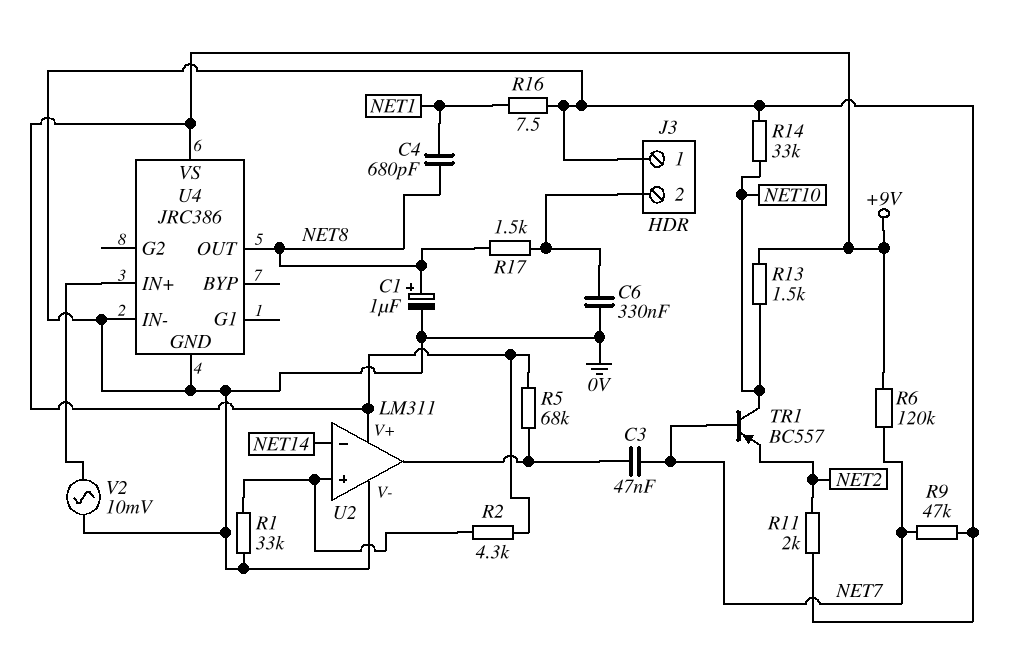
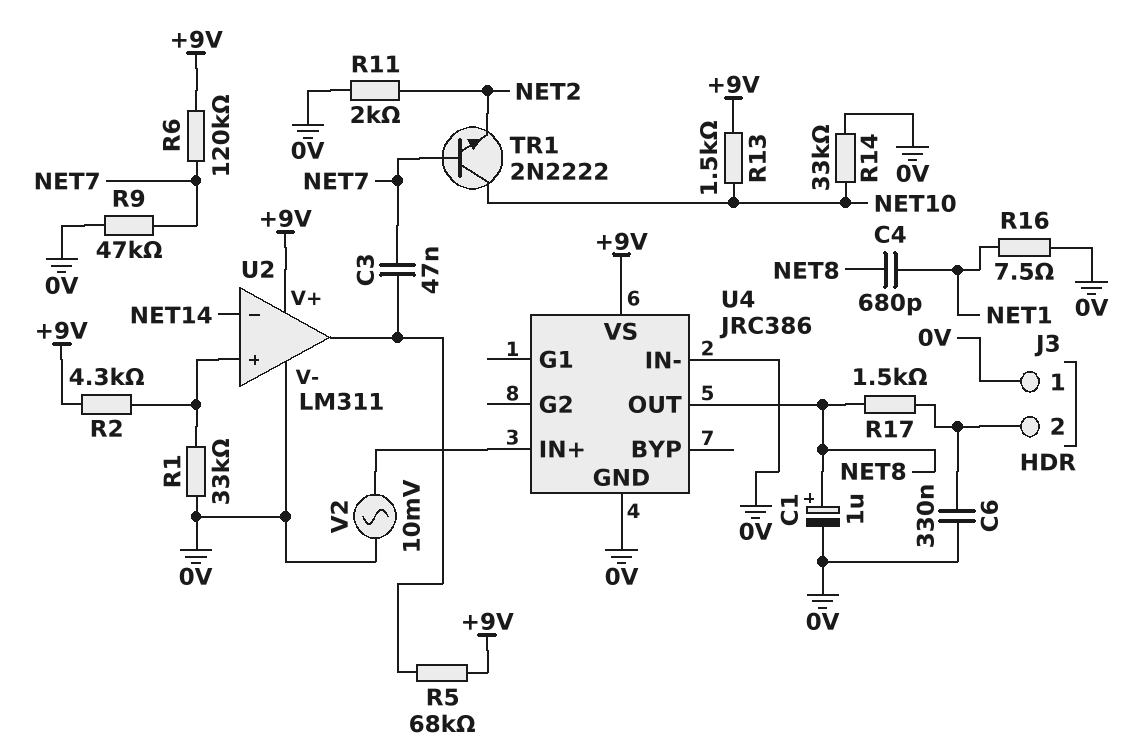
TR1: PNP BC557 (B NET7, C NET10, E NET2) -> NPN 2N2222 (B NET7, C NET10, E NET2)

